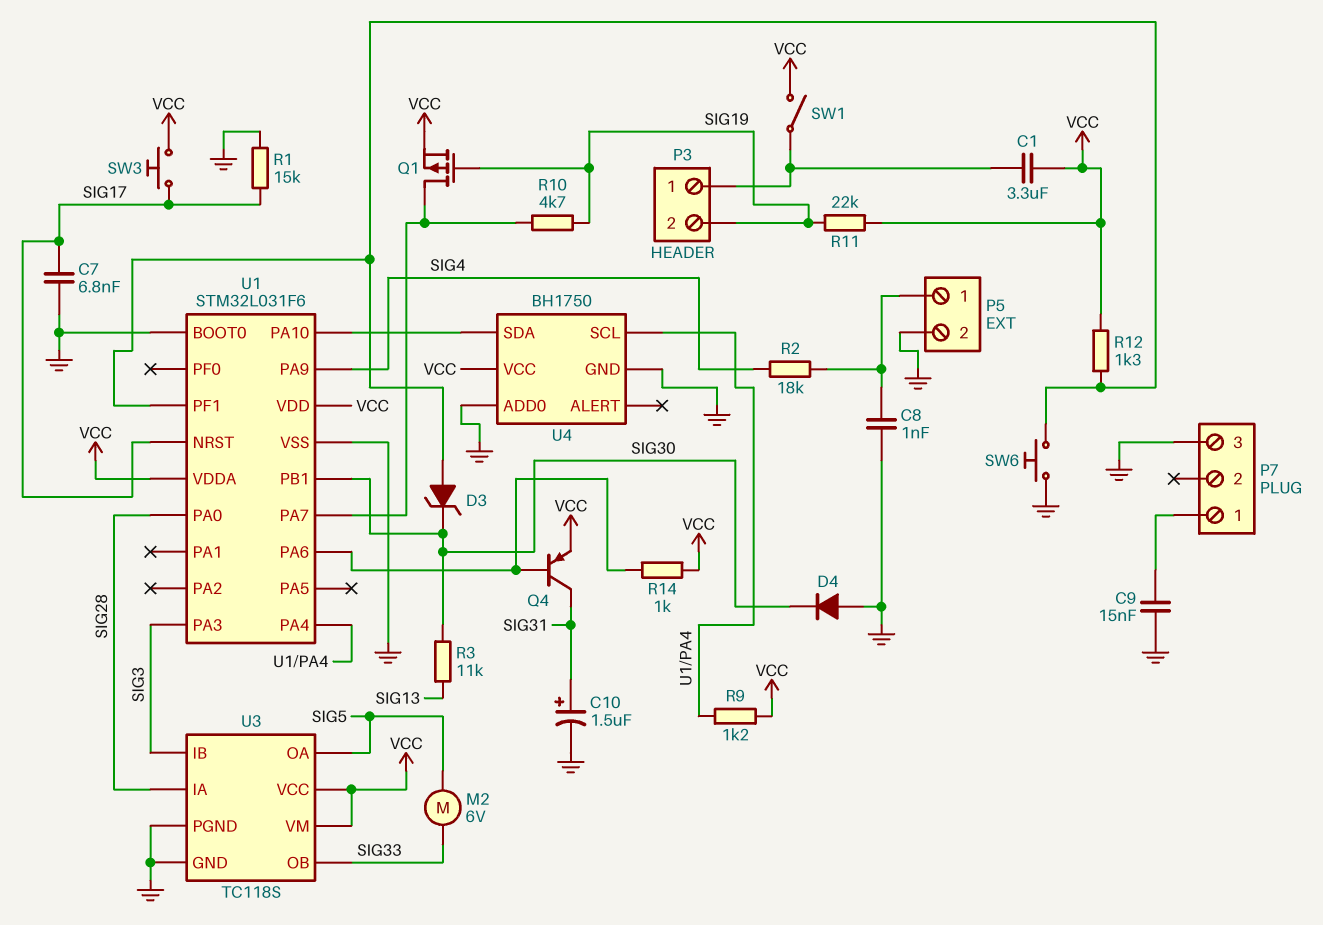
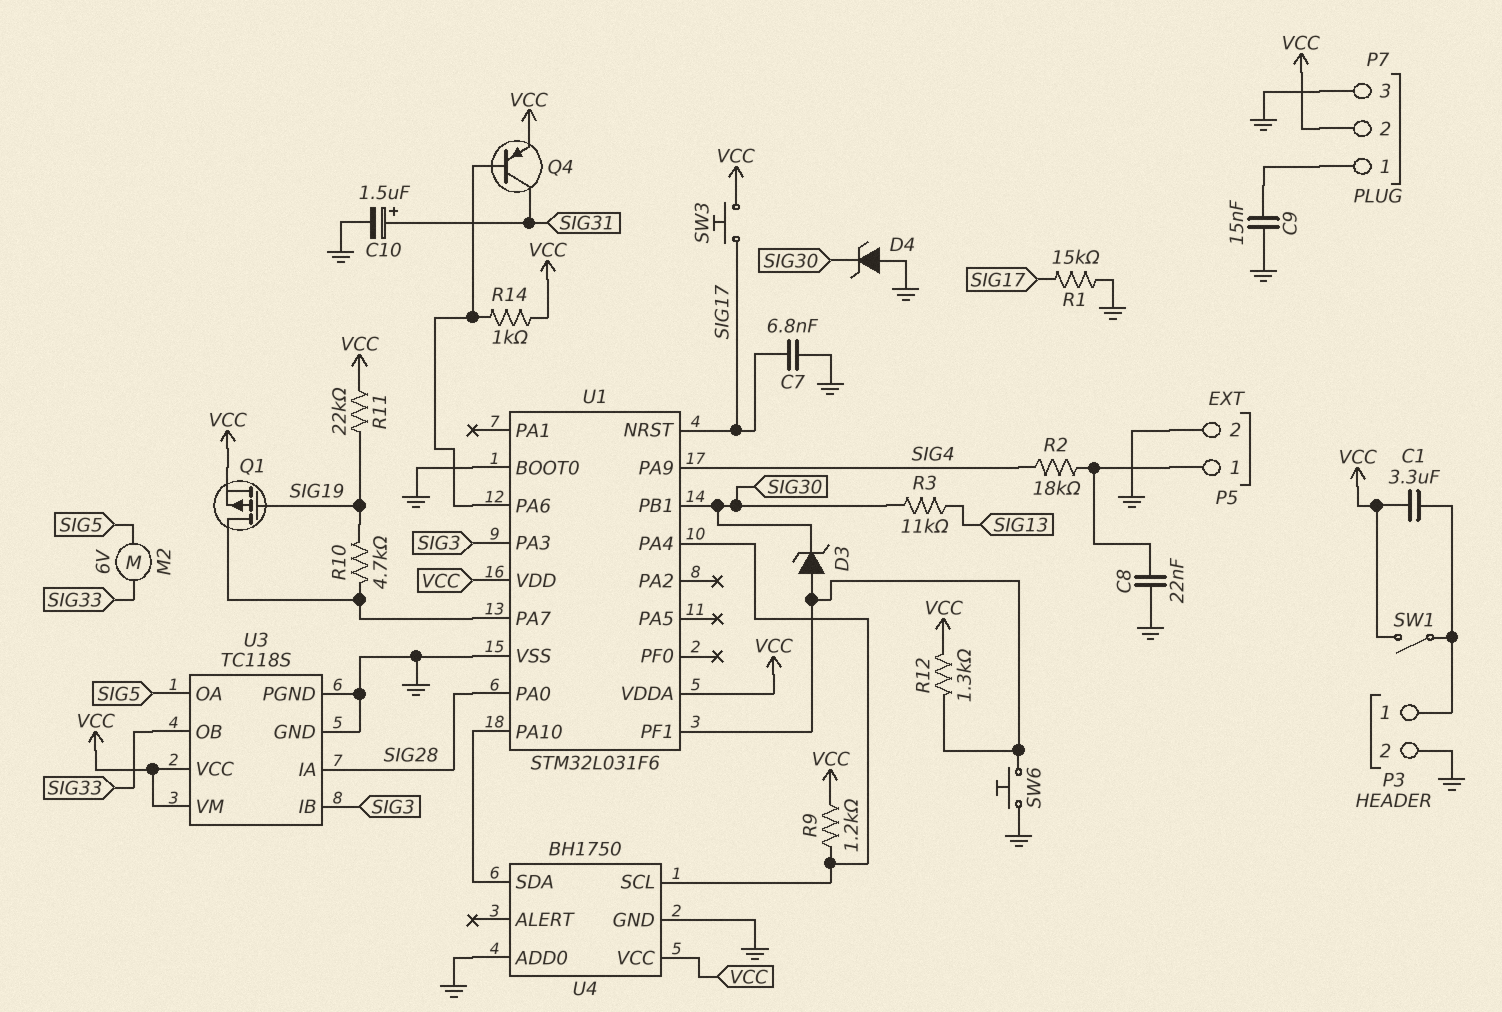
C8: 1nF (GND, P5/1) -> 22nF (GND, P5/1)
D4: diode (A GND, K SIG30) -> zener (A GND, K SIG30)
P3 pin 2: SIG19 -> GND
P7 pin 2: none -> VCC

